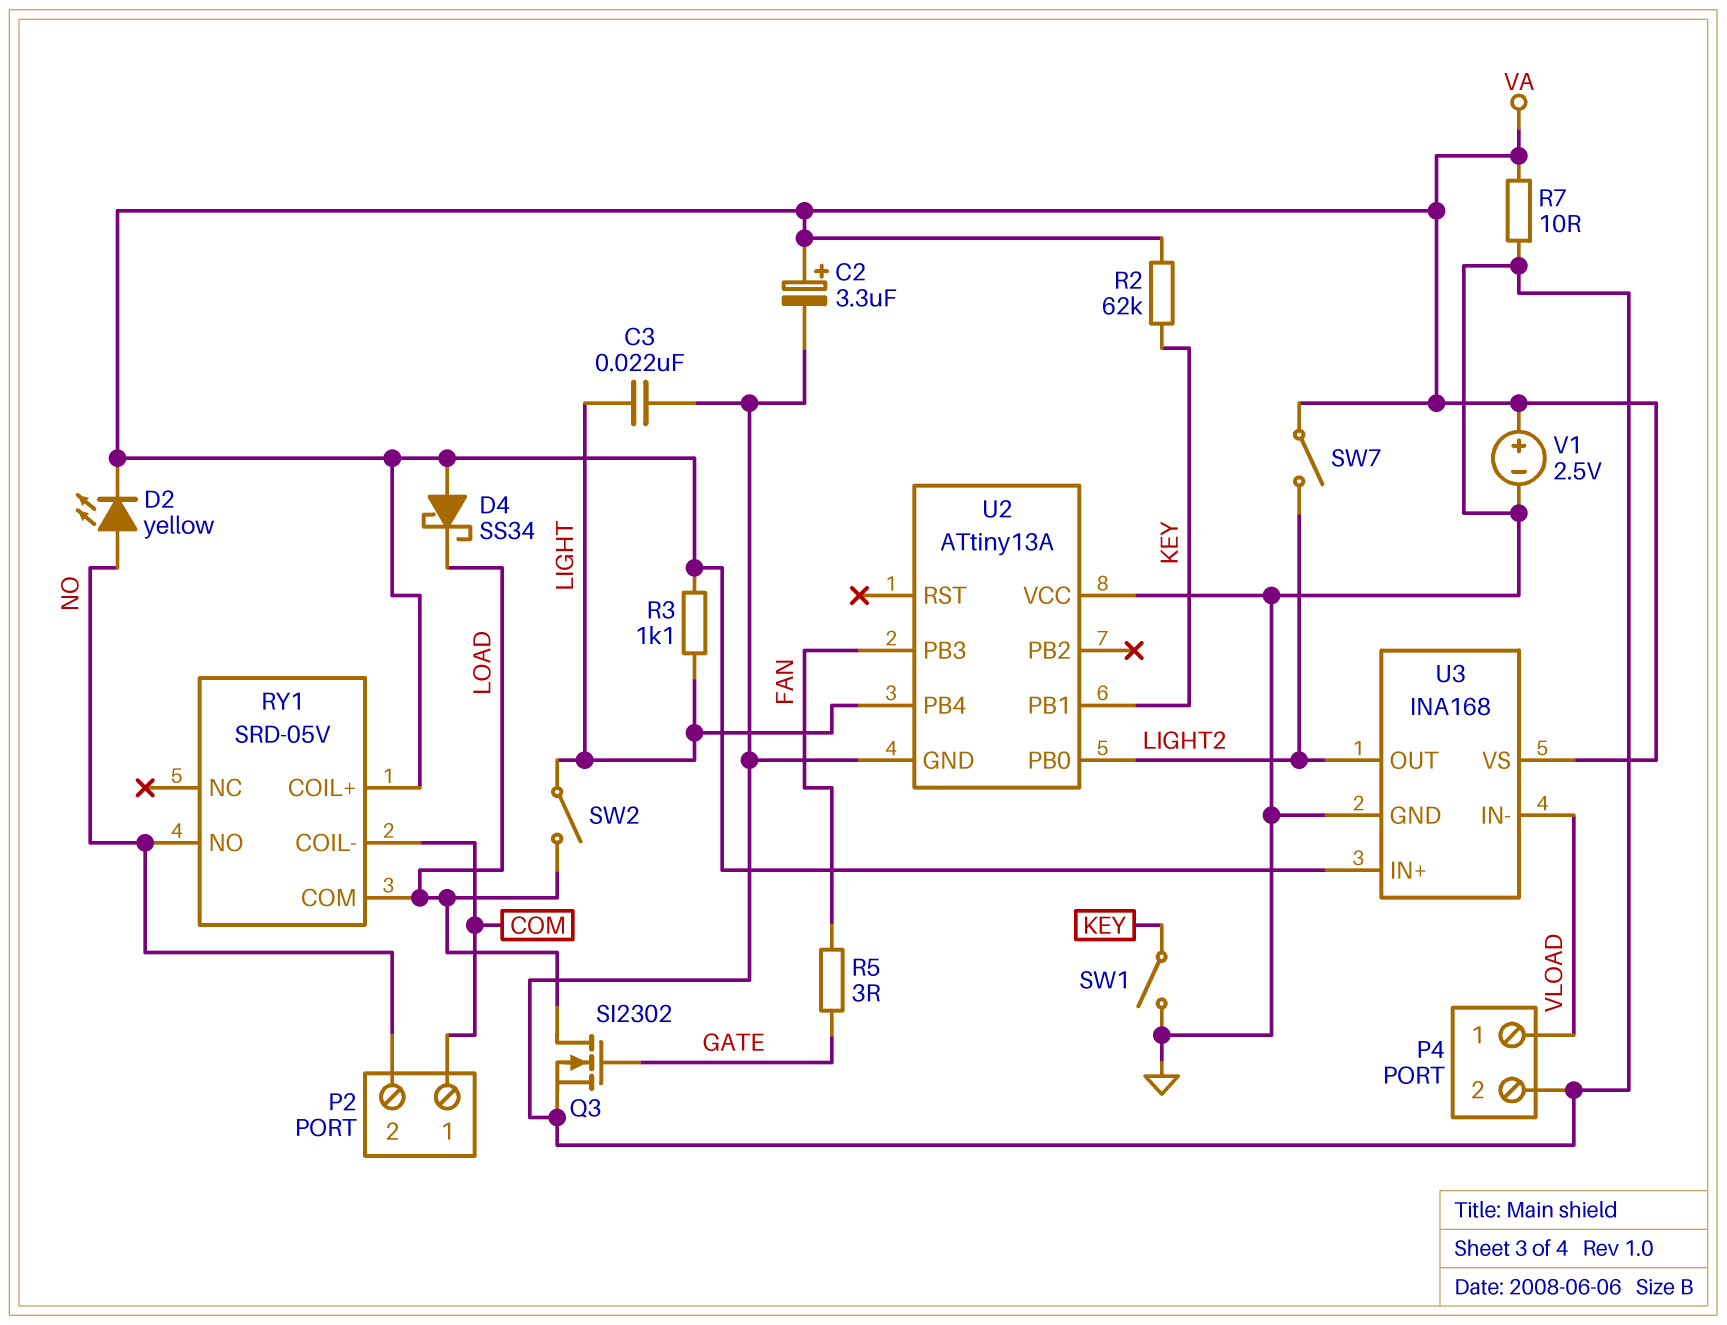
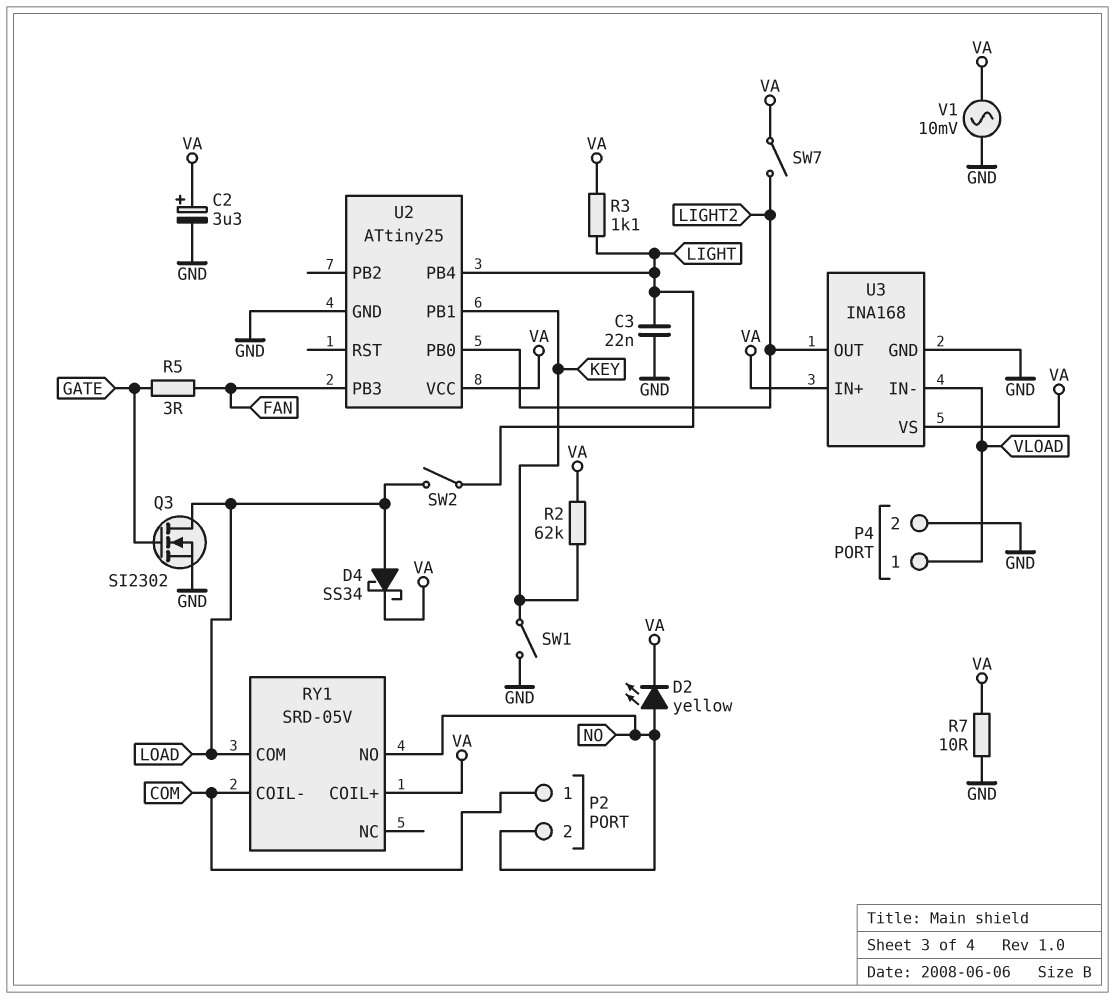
D4: schottky SS34 (A VA, K LOAD) -> schottky SS34 (A LOAD, K VA)
U2: ATtiny13A -> ATtiny25
U2 pin VCC: GND -> VA
V1: 2.5V (plus VA, minus GND) -> AC 10mV (GND, VA)

